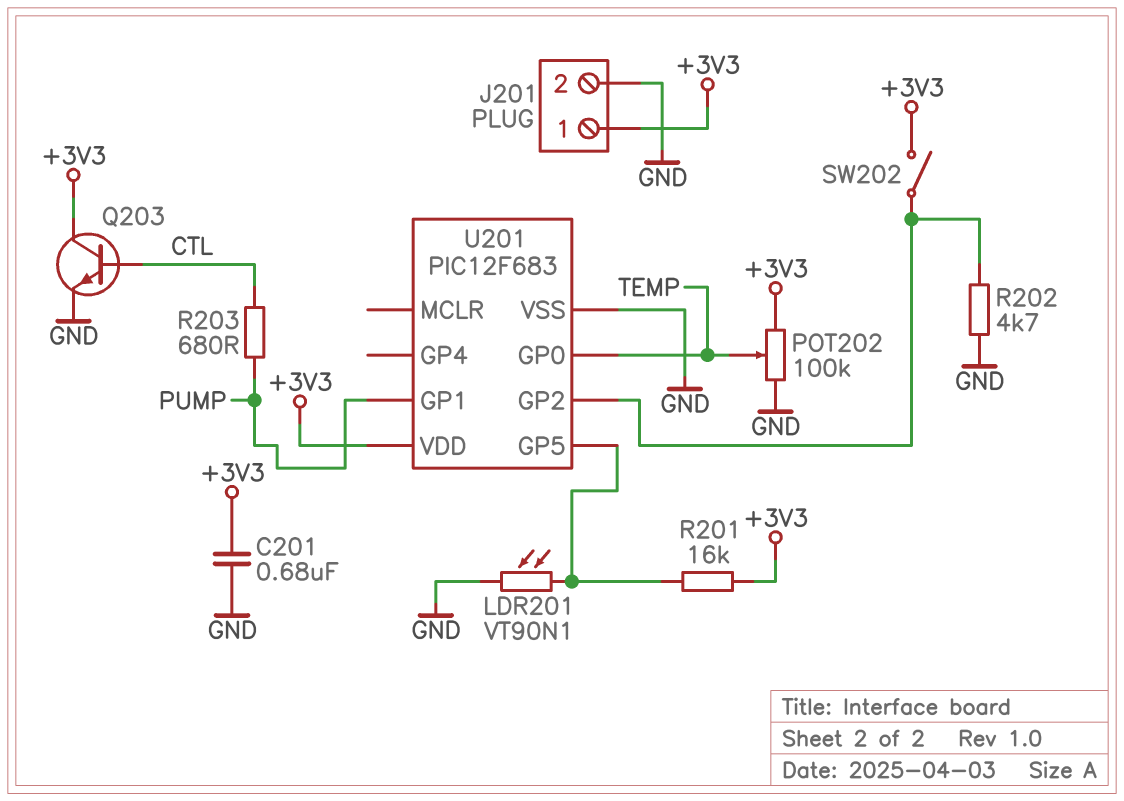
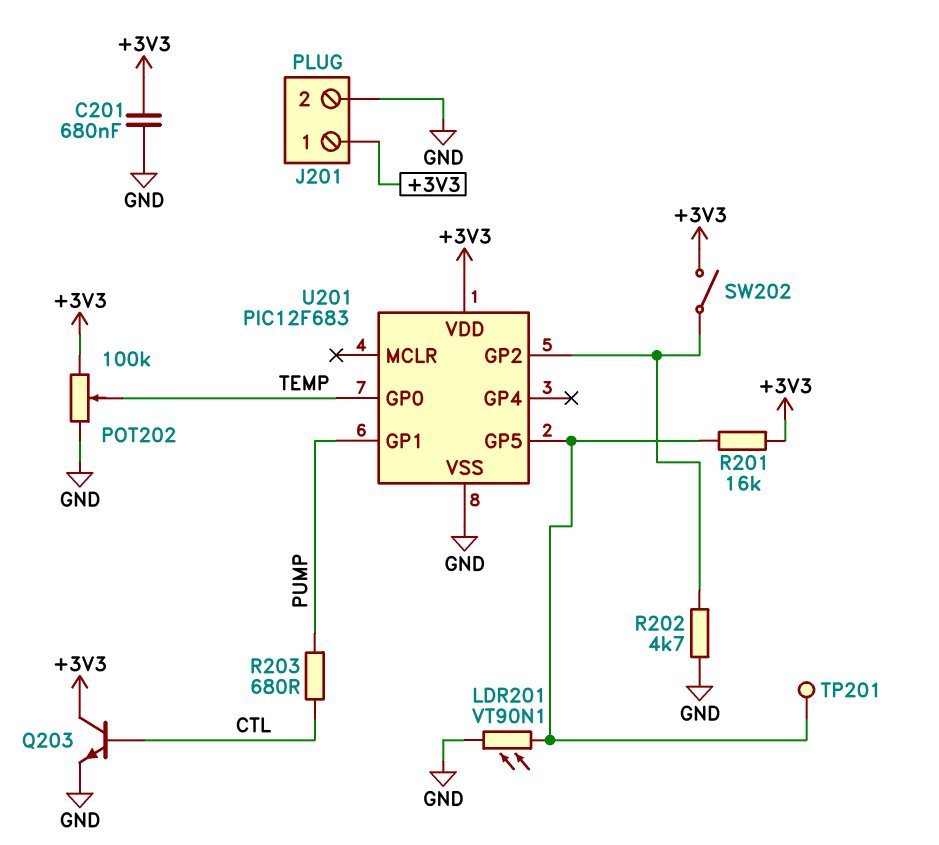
TP201: none -> test point (U201/GP5)

